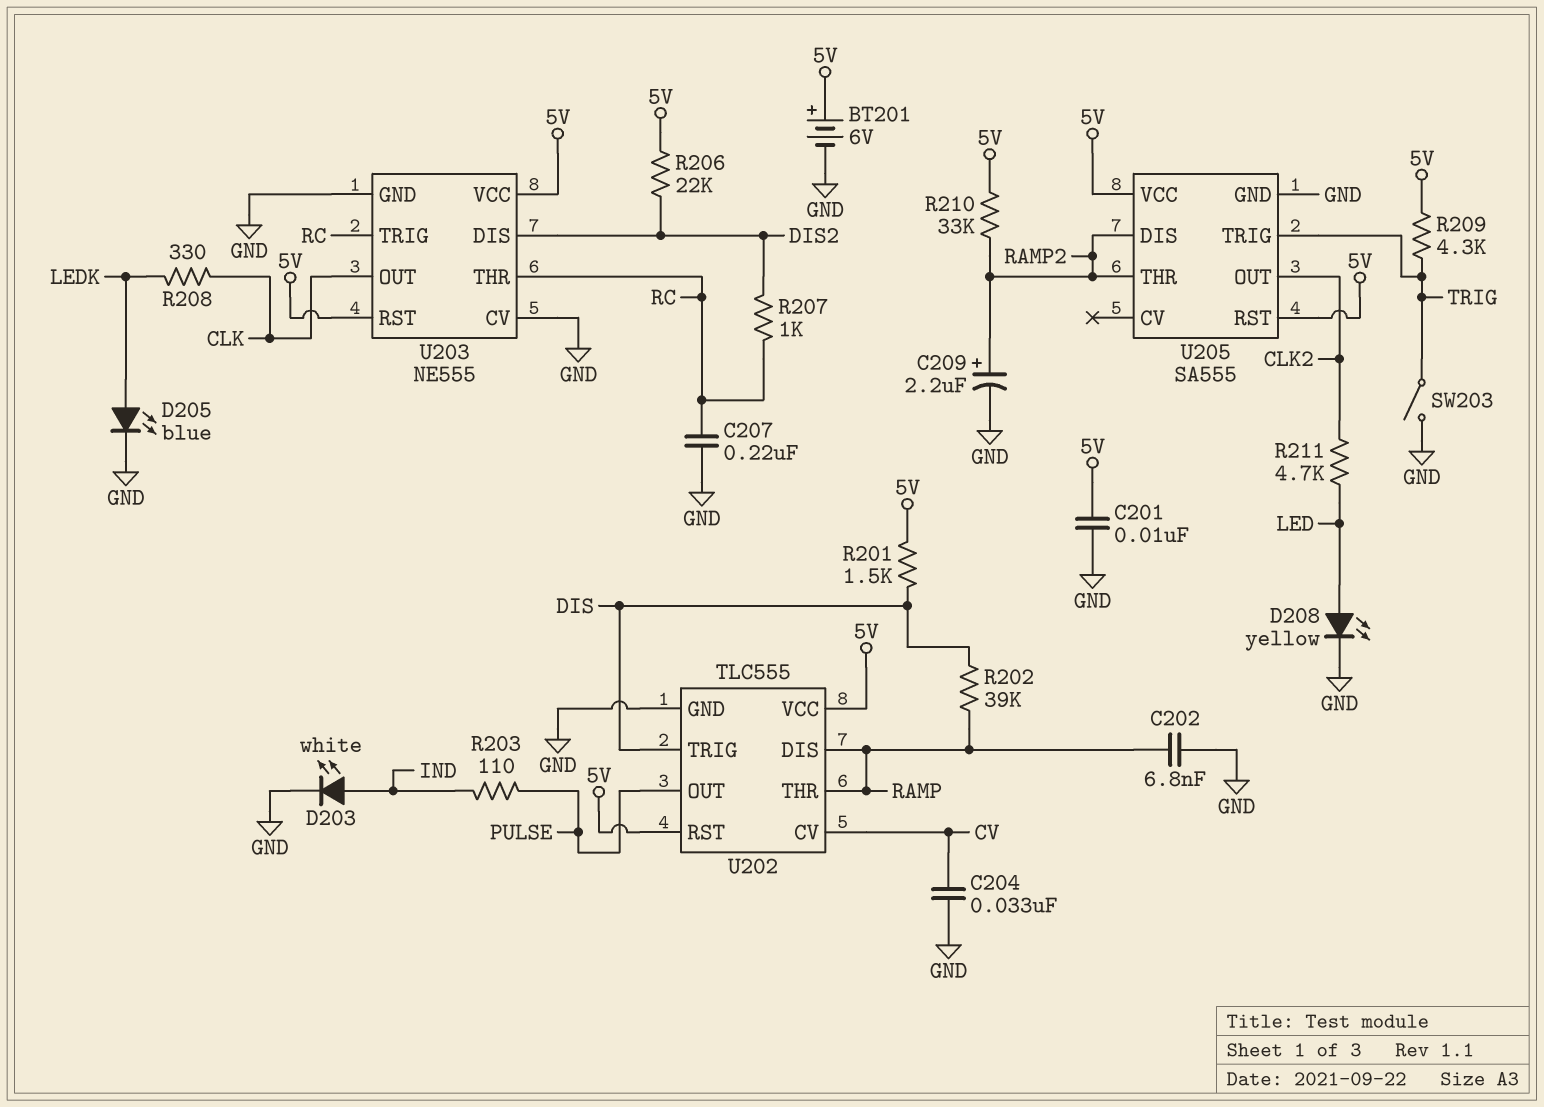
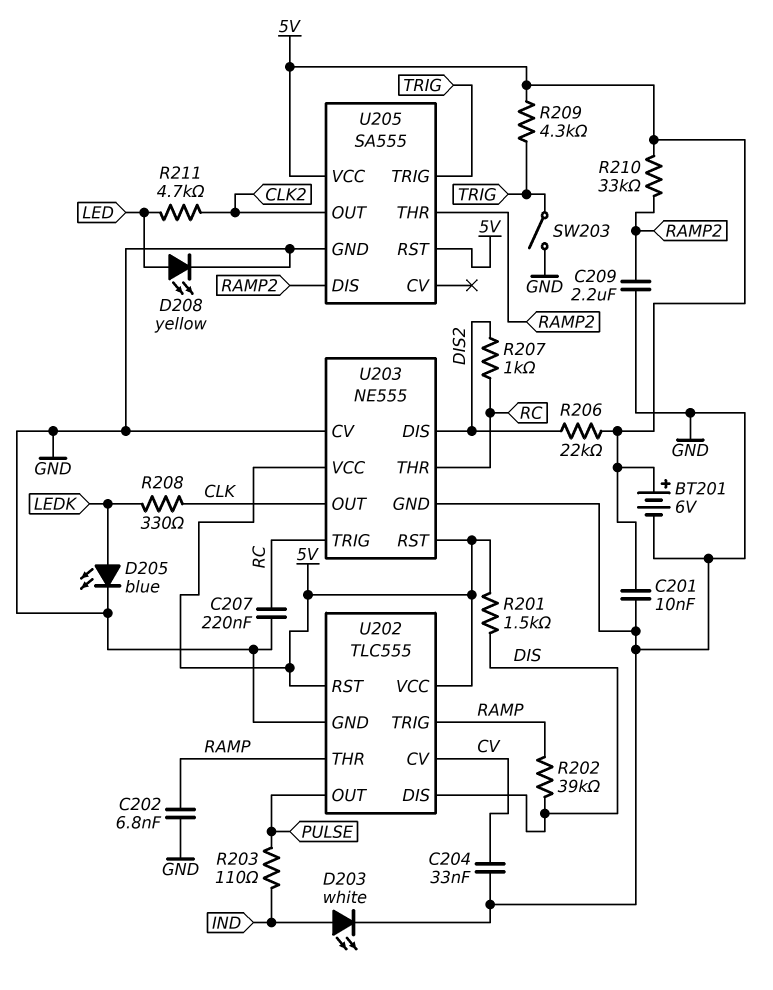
C209: 2.2uF (plus RAMP2, minus GND) -> 2.2uF (GND, RAMP2)
U202 pin DIS: RAMP -> DIS
U202 pin TRIG: DIS -> RAMP

